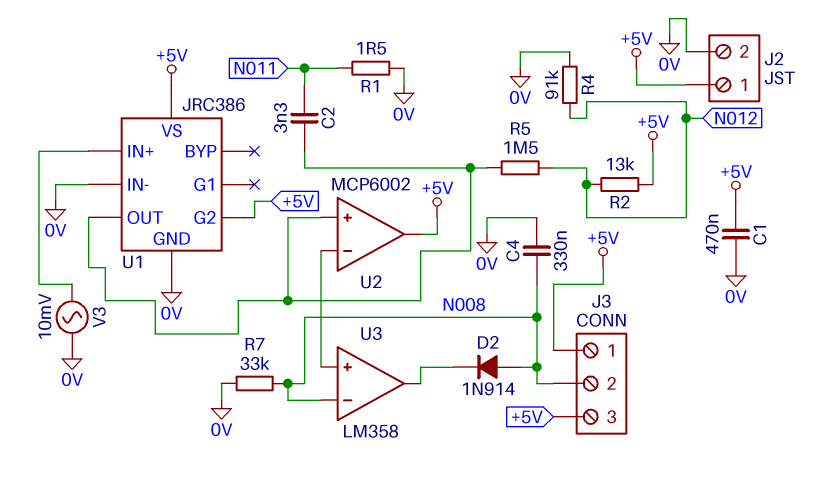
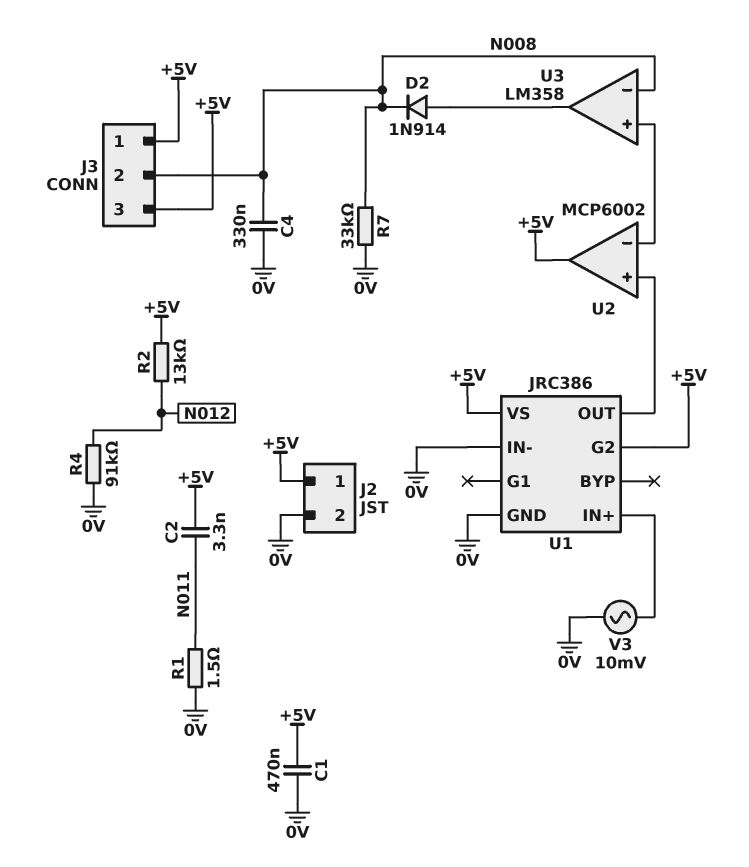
C2: 3.3nF (N011, U1/OUT) -> 3.3nF (+5V, N011)
D2: diode 1N914 (A N008, K U3/out) -> diode 1N914 (A U3/out, K N008)
R5: 1.5M (N012, U1/OUT) -> none

